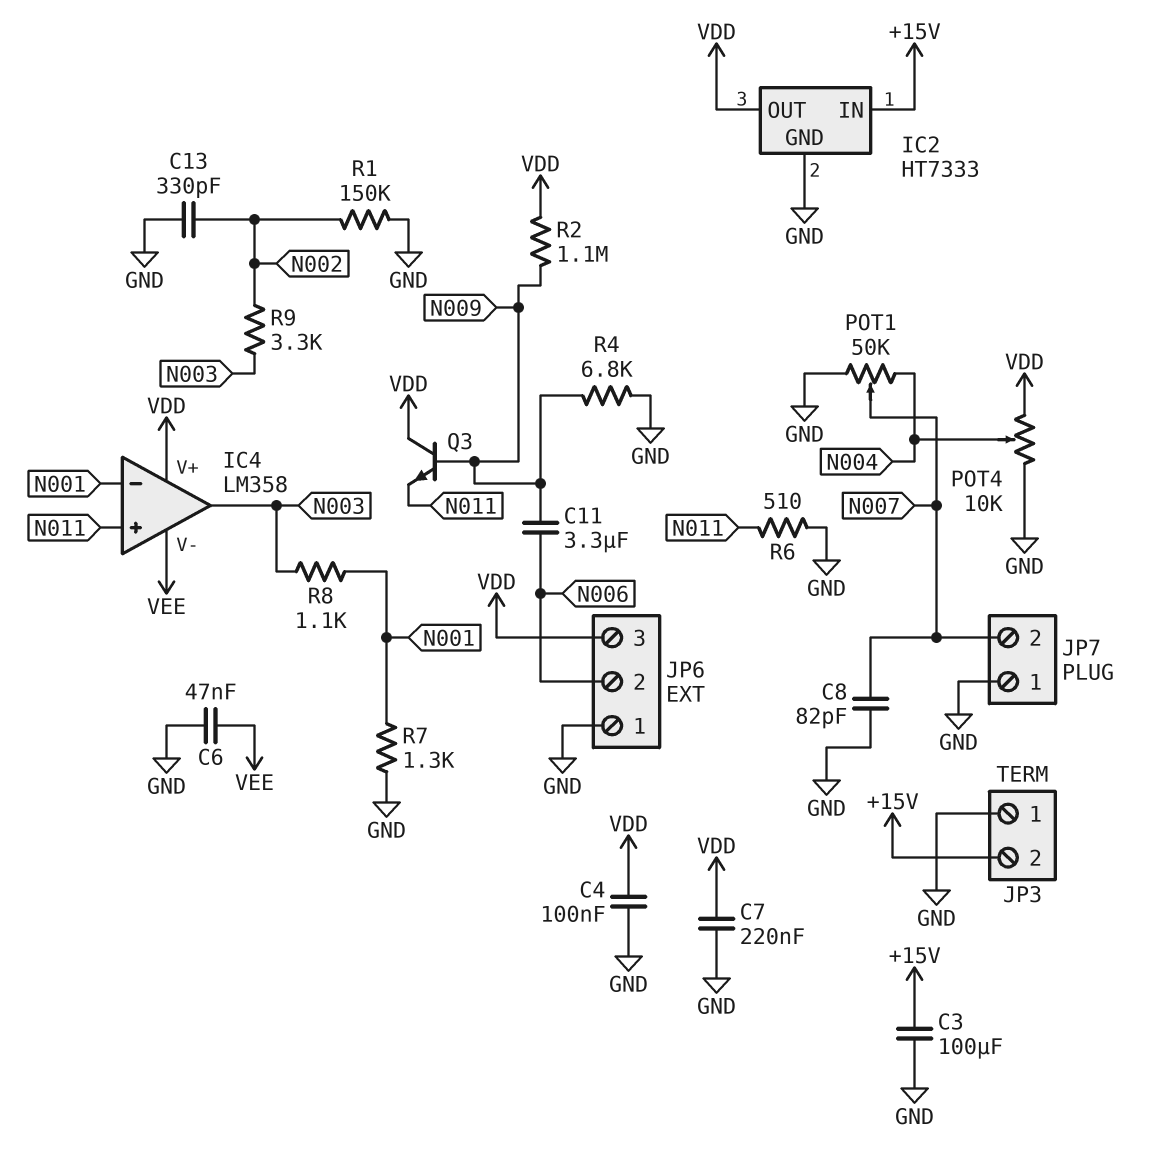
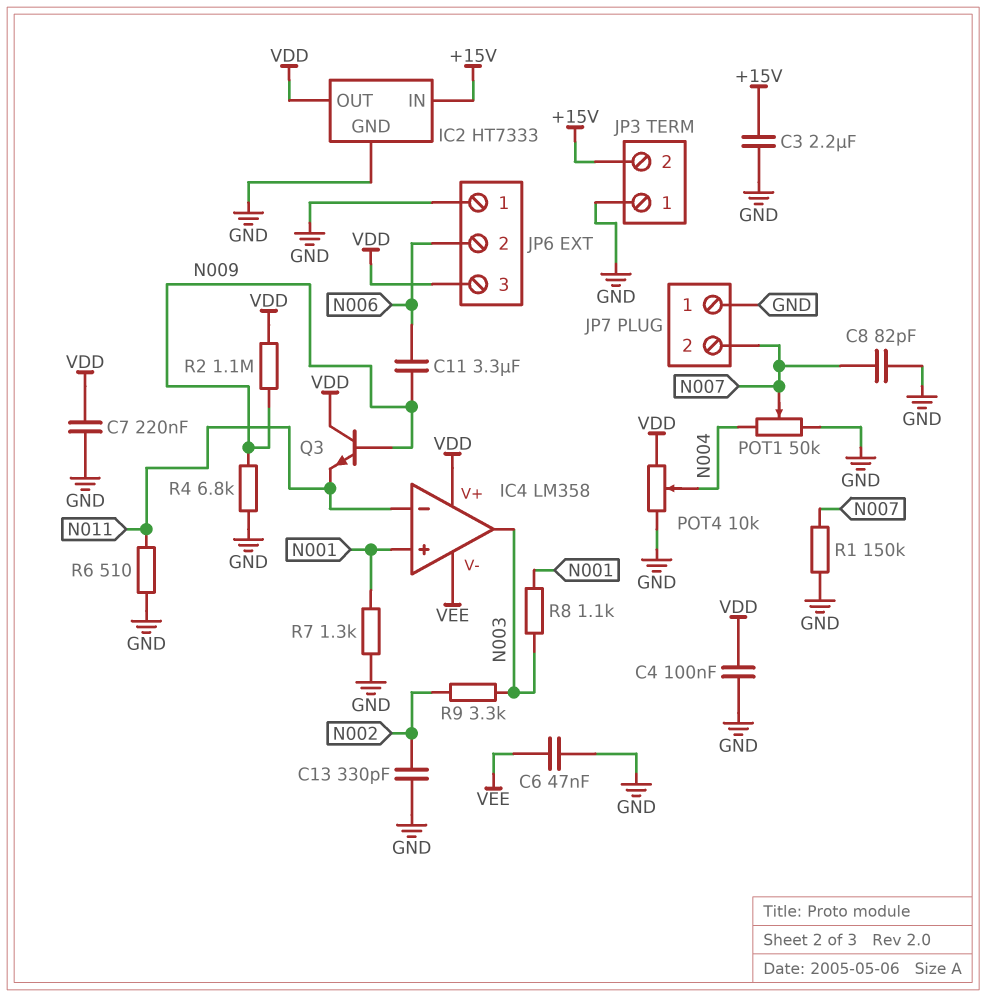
C3: 100uF (+15V, GND) -> 2.2uF (+15V, GND)
IC4 pin in+: N011 -> N001
IC4 pin in-: N001 -> N011
R1: 150k (GND, N002) -> 150k (GND, N007)

